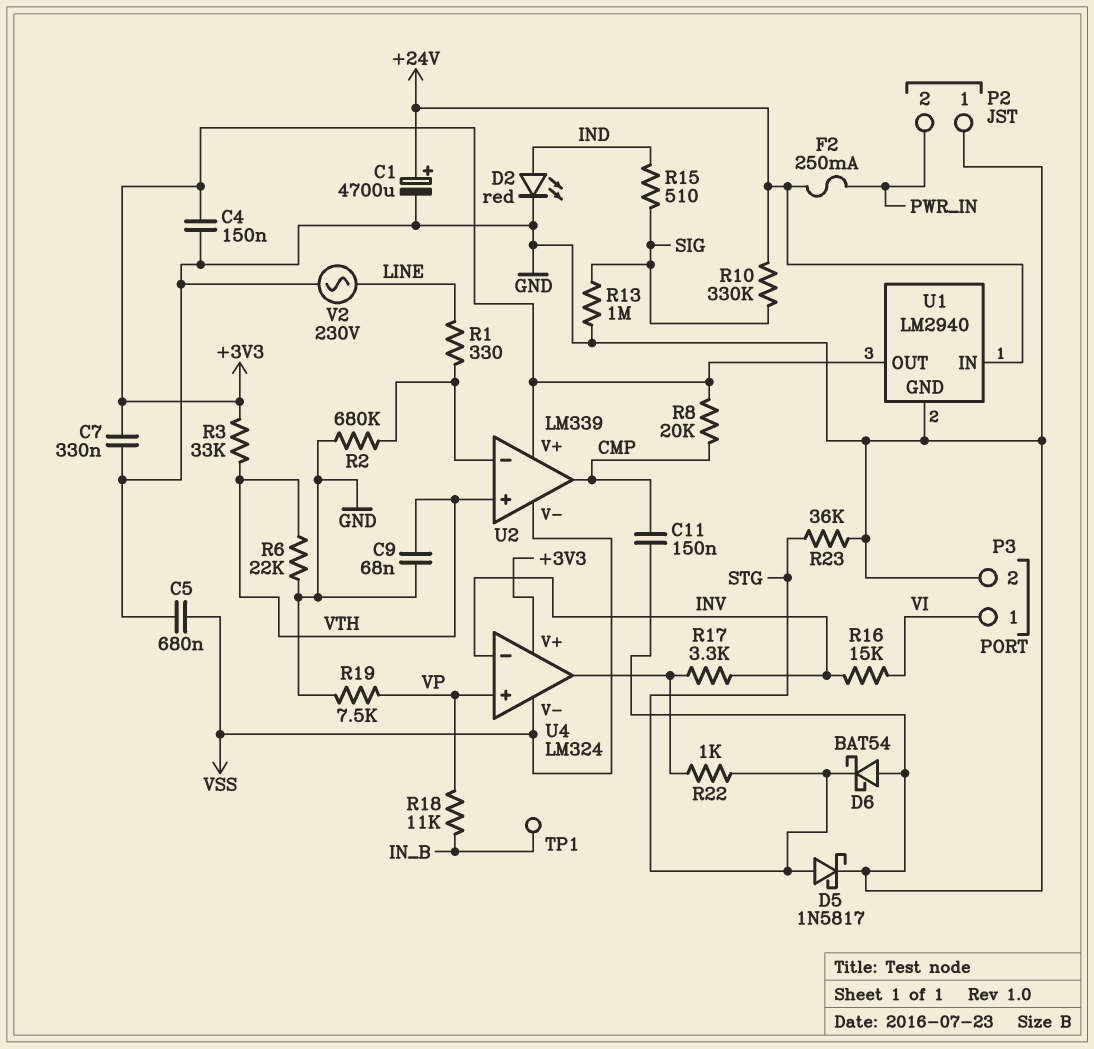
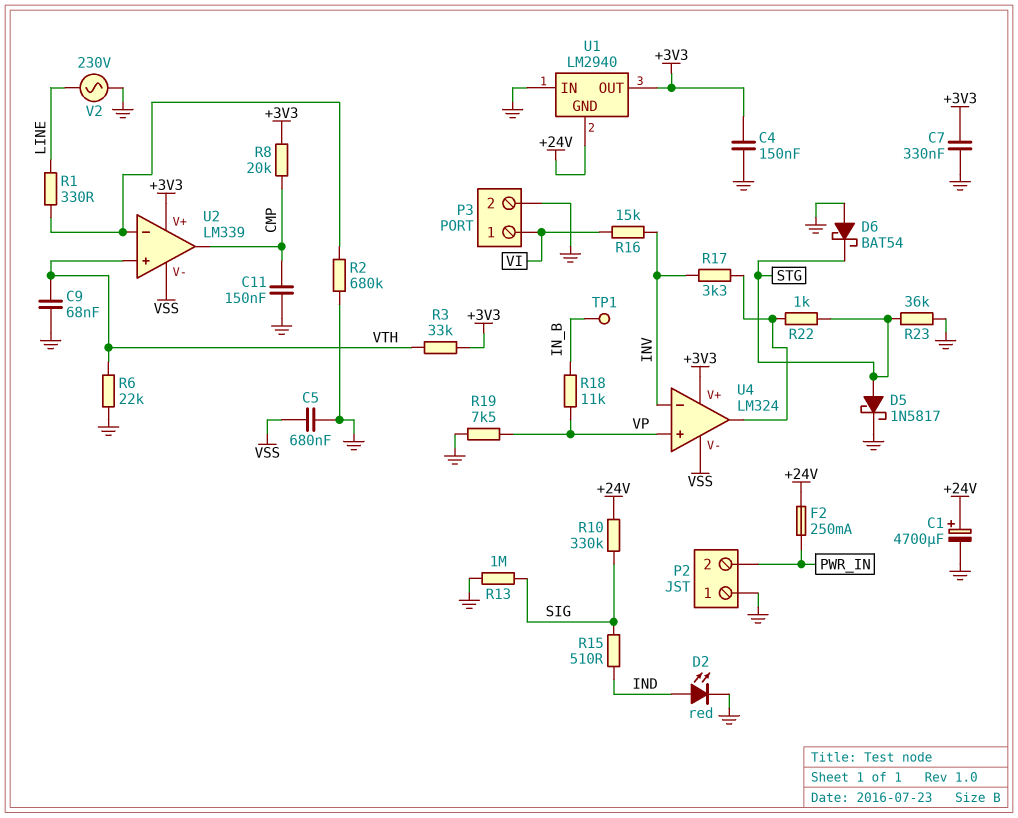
U1 pin GND: GND -> +24V
U1 pin IN: +24V -> GND

